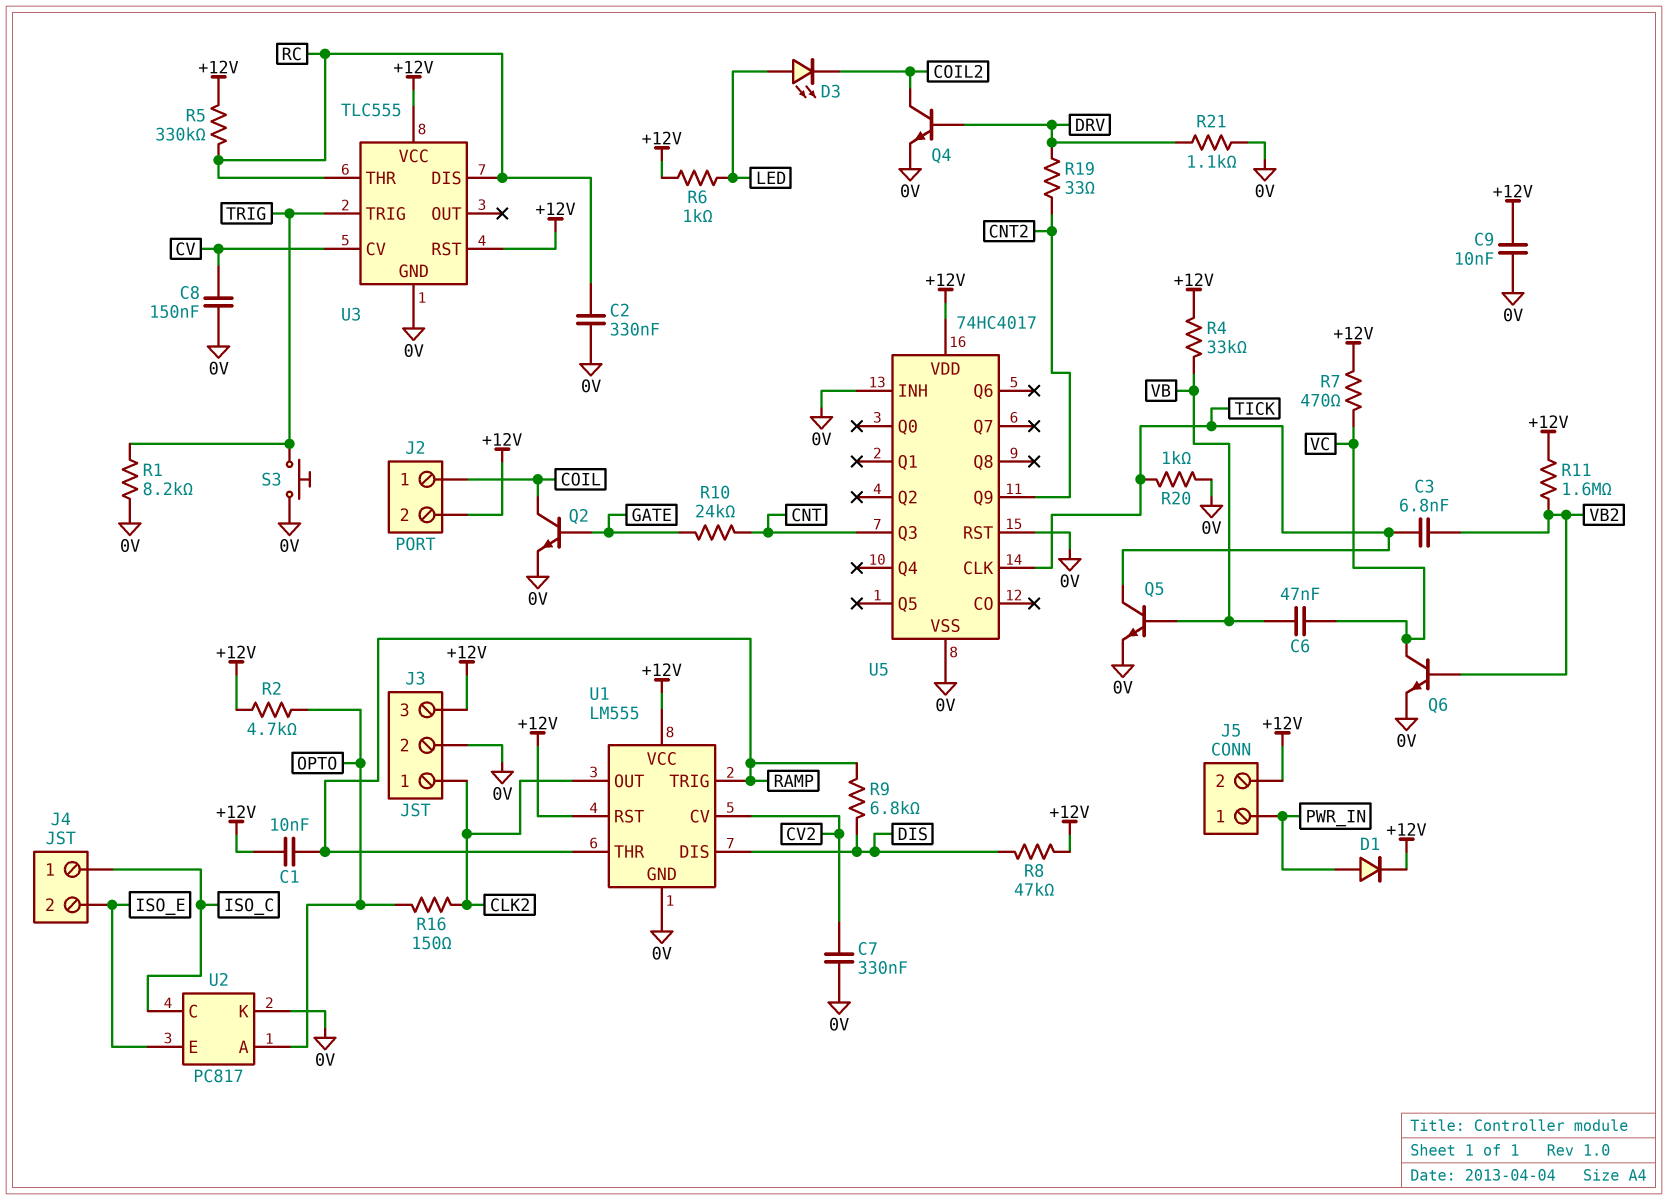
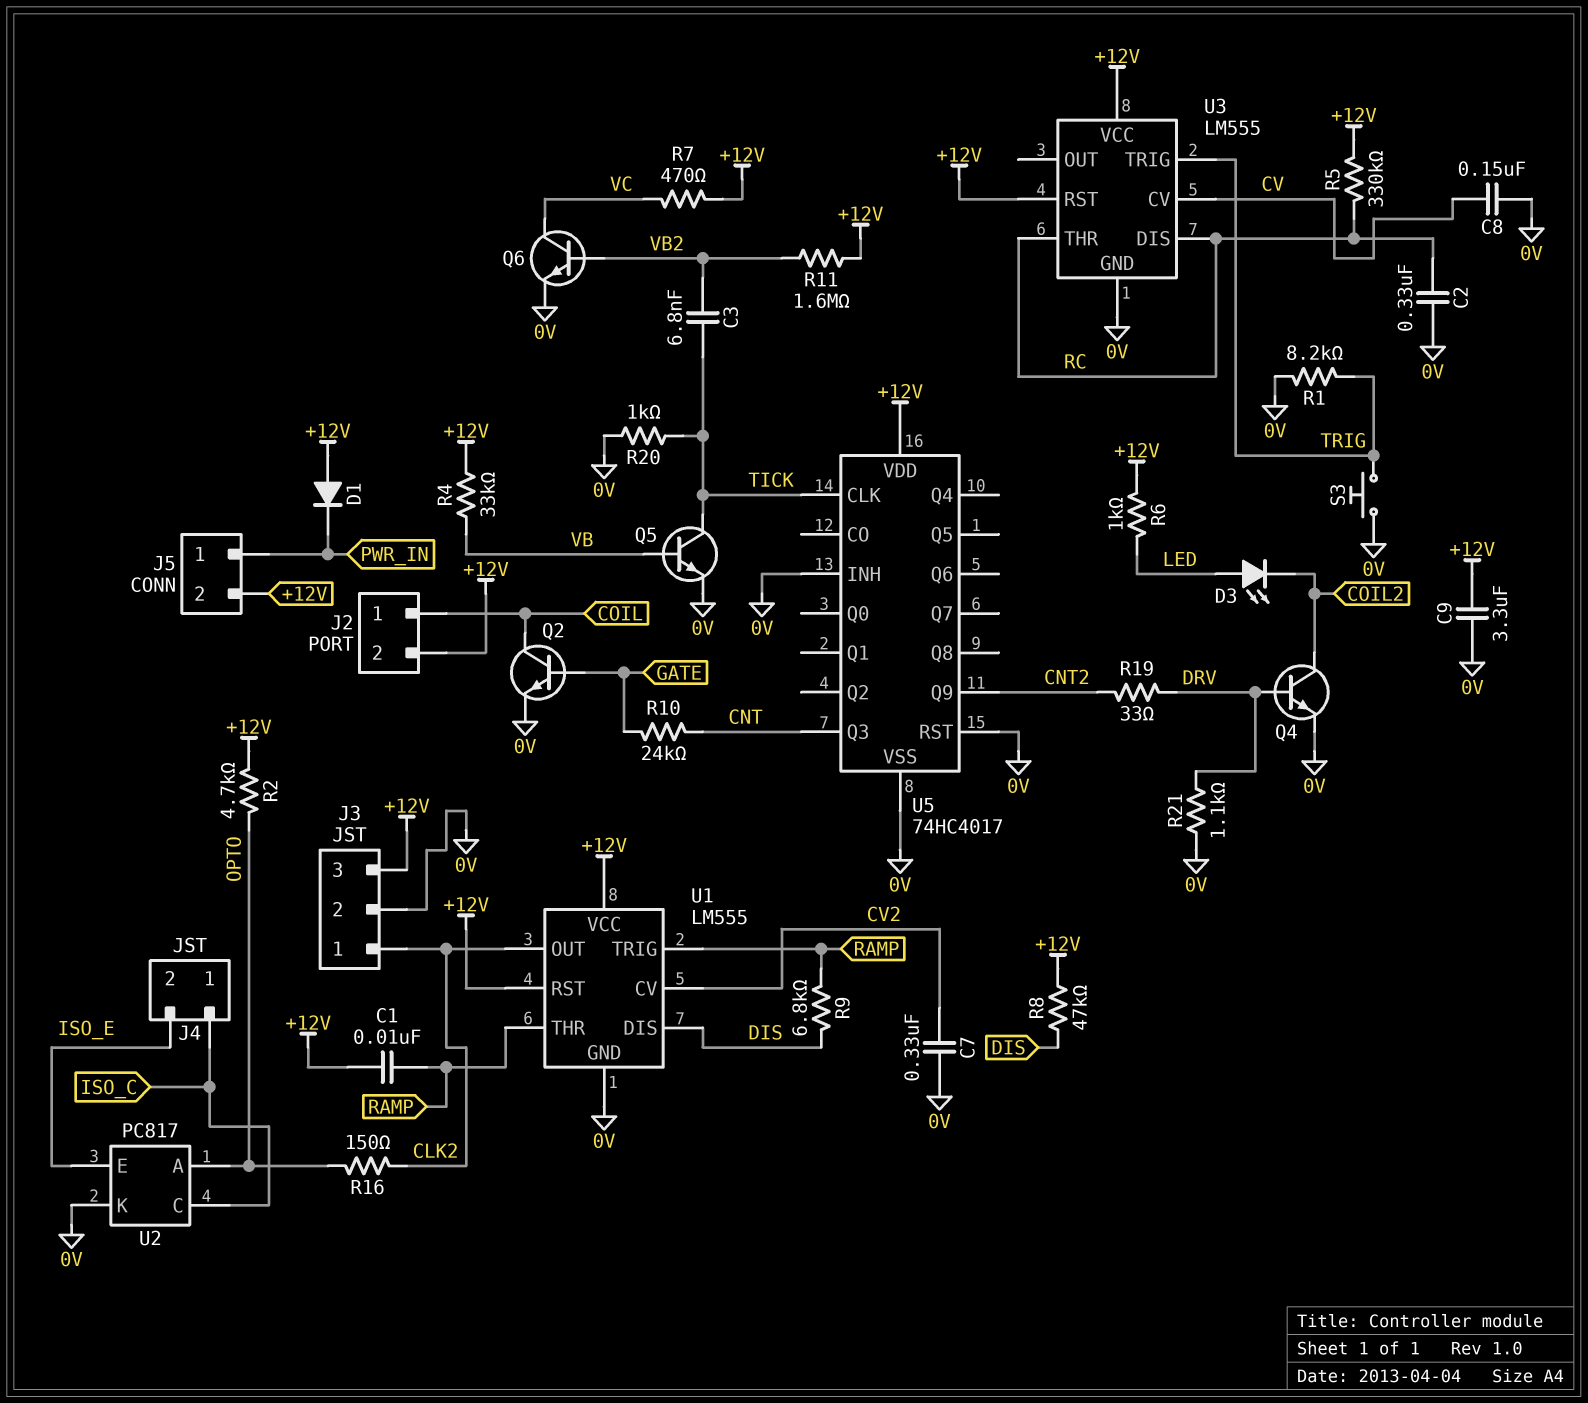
C6: 47nF (VB, VC) -> none
C9: 10nF (+12V, 0V) -> 3.3uF (+12V, 0V)
D1: diode (A PWR_IN, K +12V) -> diode (A +12V, K PWR_IN)
U3: TLC555 -> LM555

